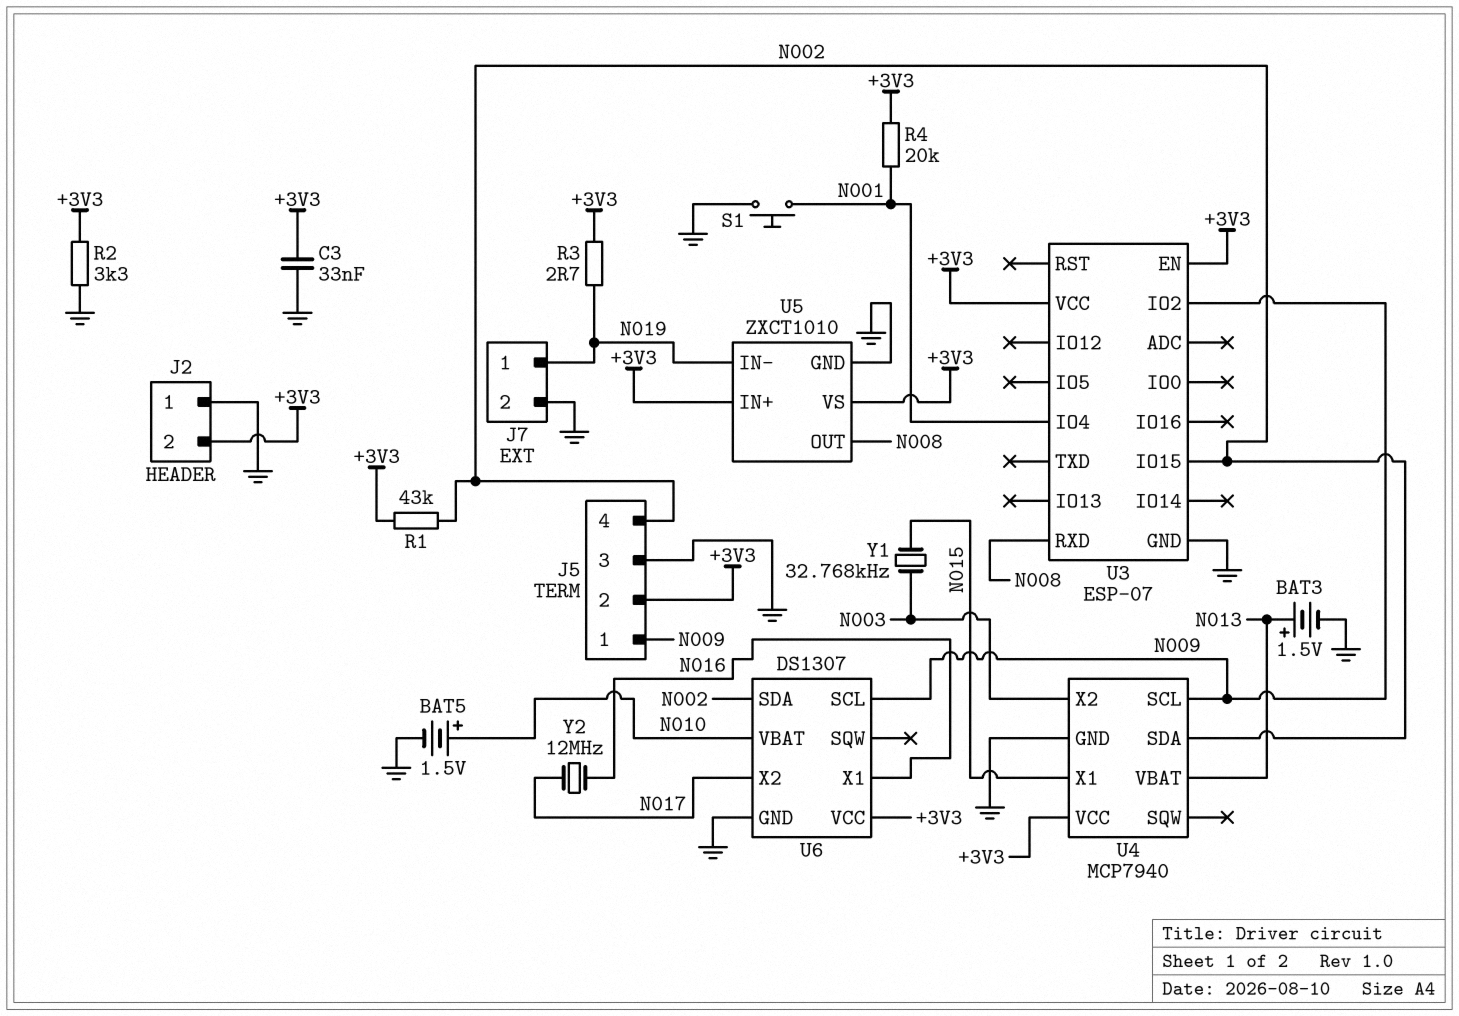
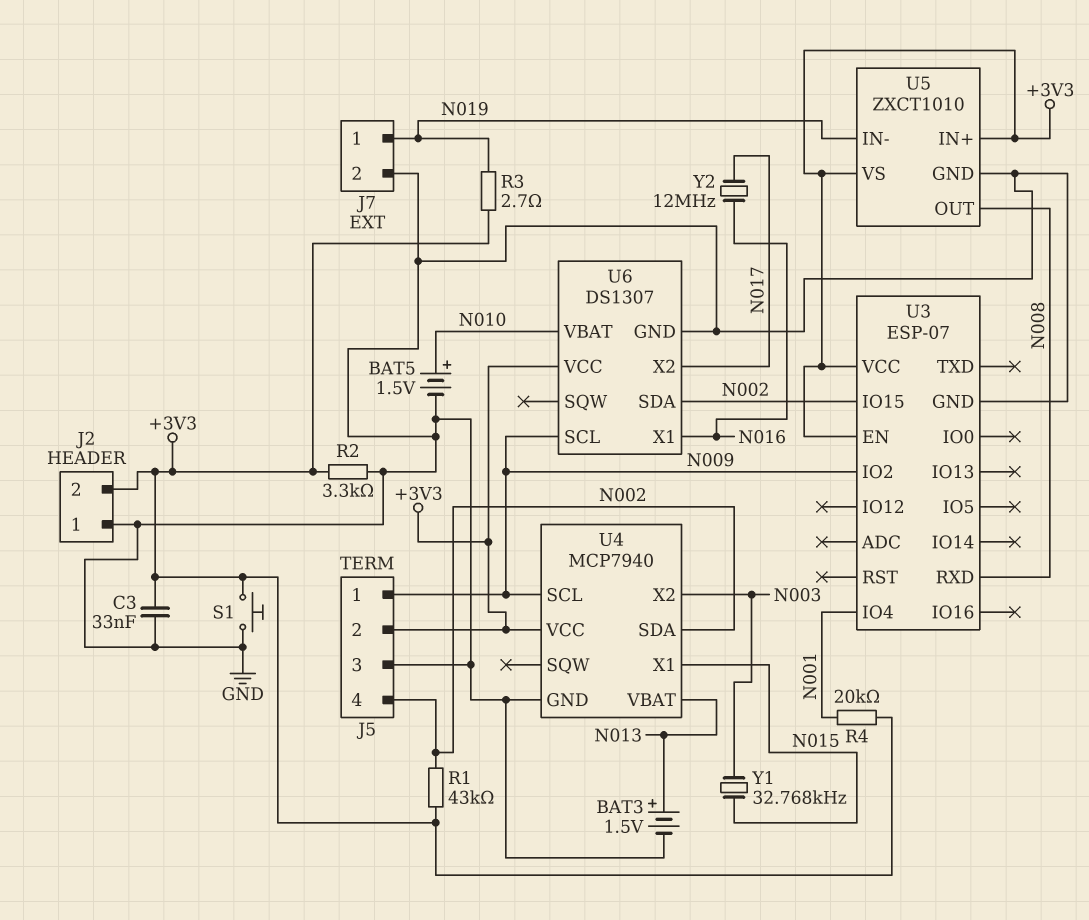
S1: button (GND, N001) -> button (+3V3, GND)

